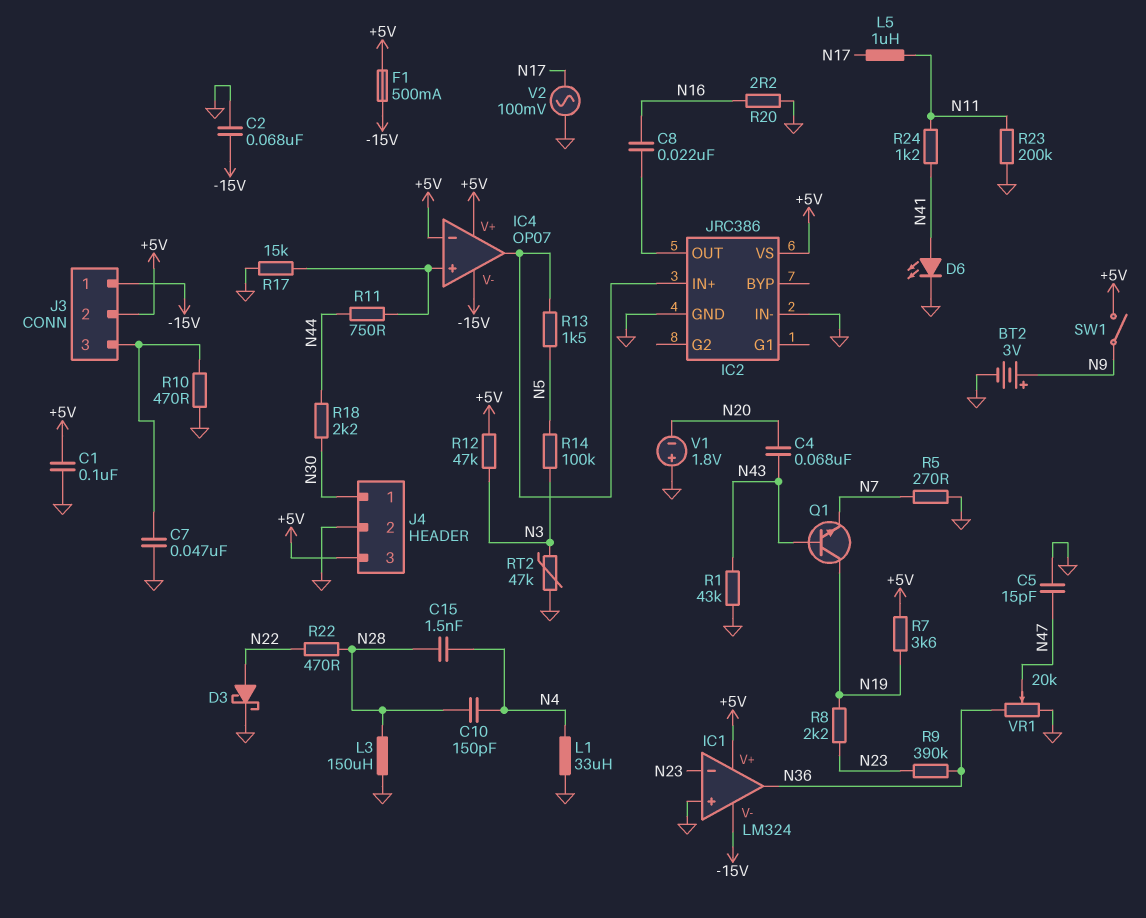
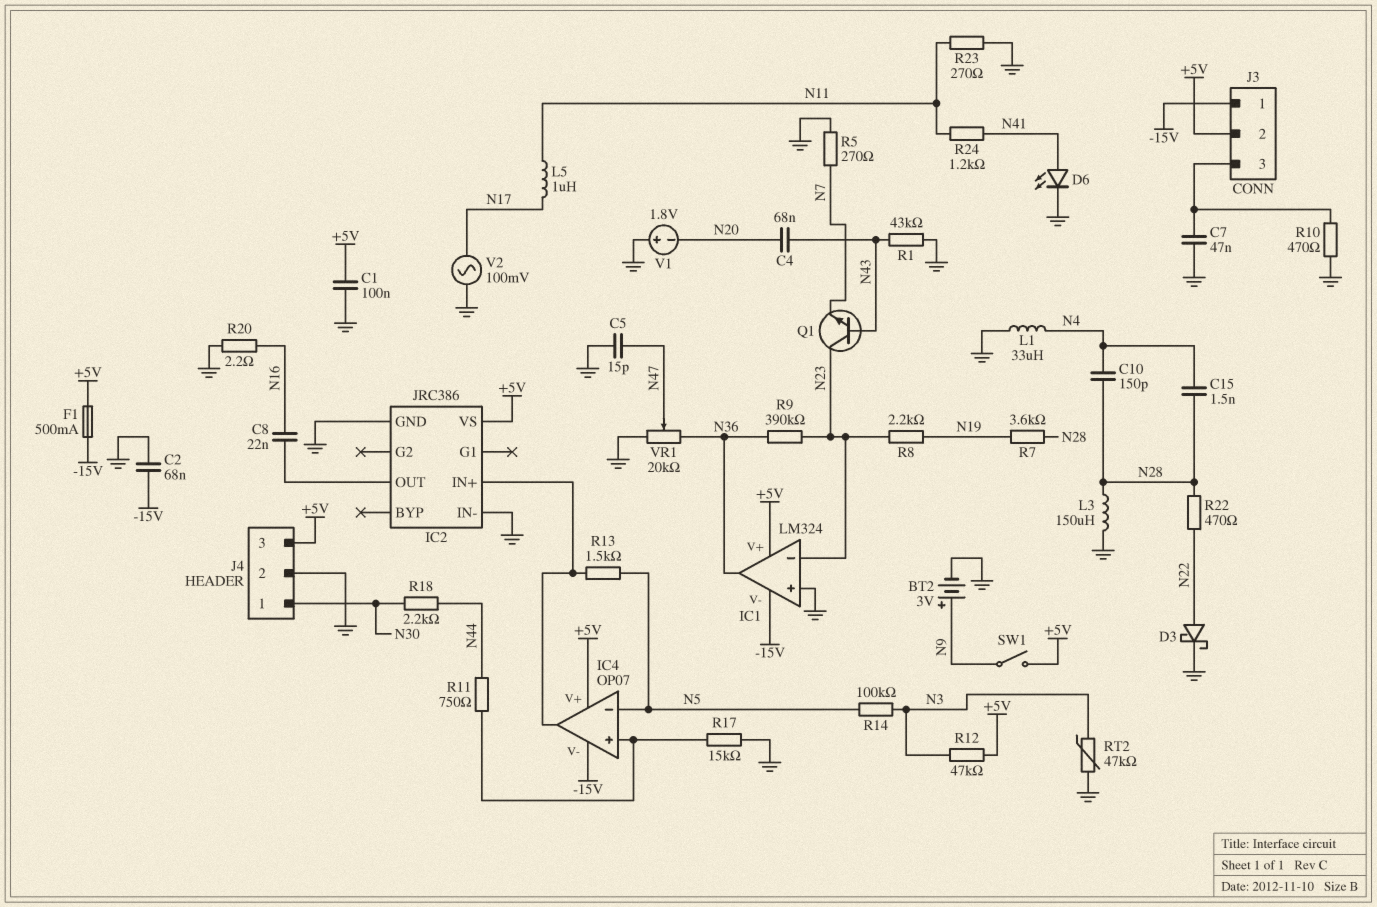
IC4 pin in-: +5V -> N5
Q1: NPN (B N43, C N19, E N7) -> NPN (B N43, C N23, E N7)
R7: 3.6k (+5V, N19) -> 3.6k (N19, N28)
R23: 200k (GND, N11) -> 270 (GND, N11)

